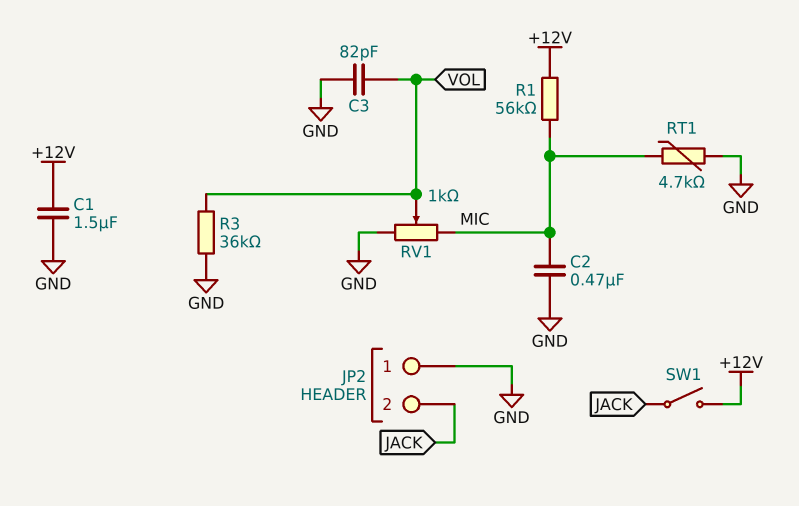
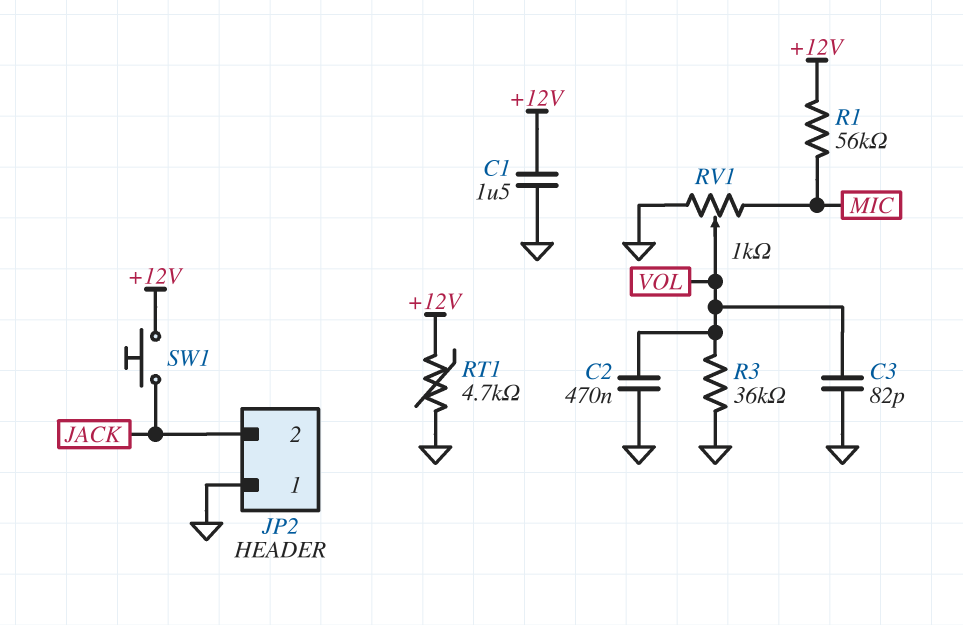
C2: 470nF (GND, MIC) -> 470nF (GND, VOL)
RT1: 4.7k (GND, MIC) -> 4.7k (+12V, GND)
SW1: switch (+12V, JACK) -> button (+12V, JACK)

